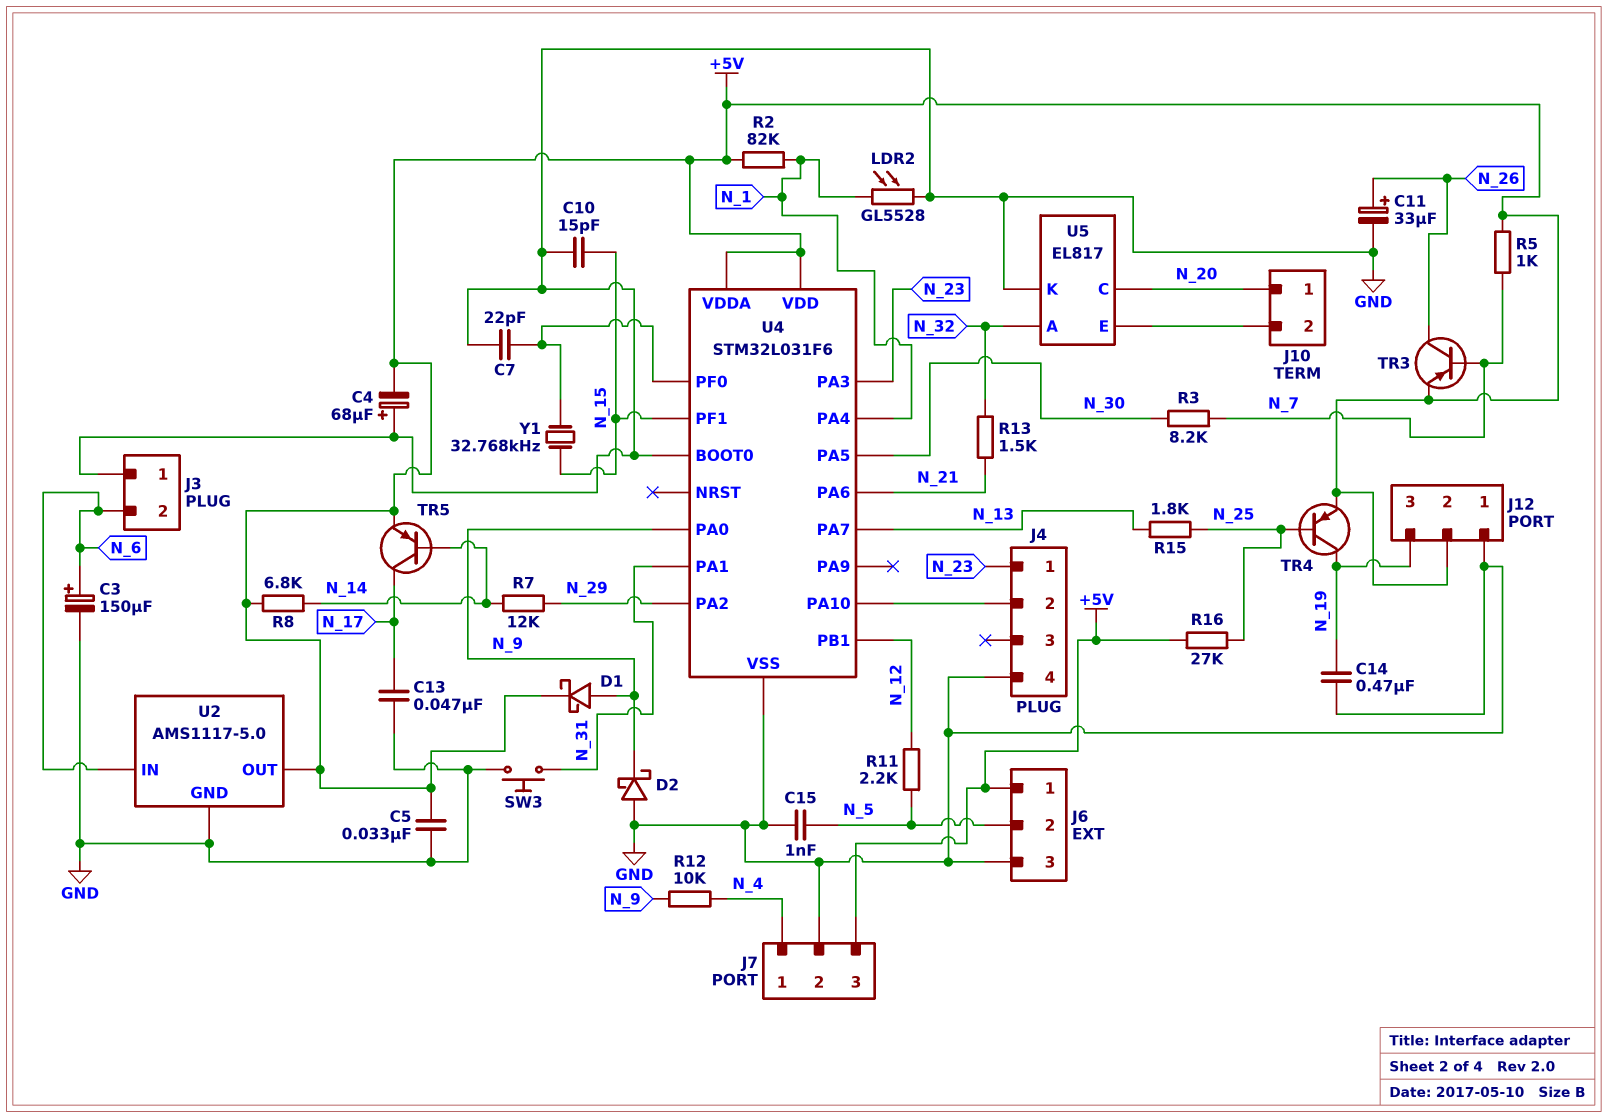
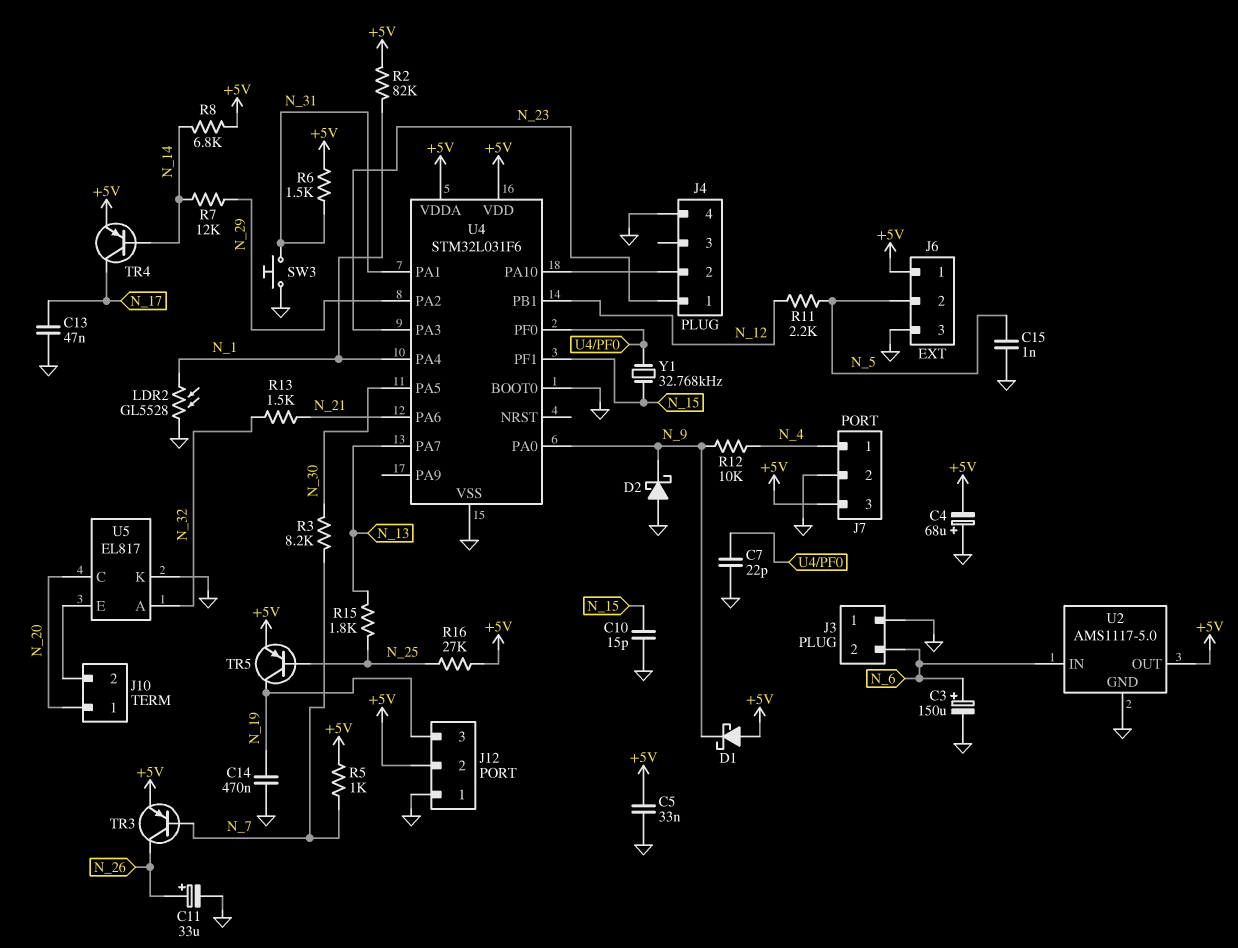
D1: schottky (A N_9, K +5V) -> schottky (A +5V, K N_9)
R6: none -> 1.5k (+5V, N_31)
TR4: PNP (B N_25, C N_19, E +5V) -> PNP (B N_14, C N_17, E +5V)
TR5: PNP (B N_14, C N_17, E +5V) -> PNP (B N_25, C N_19, E +5V)

